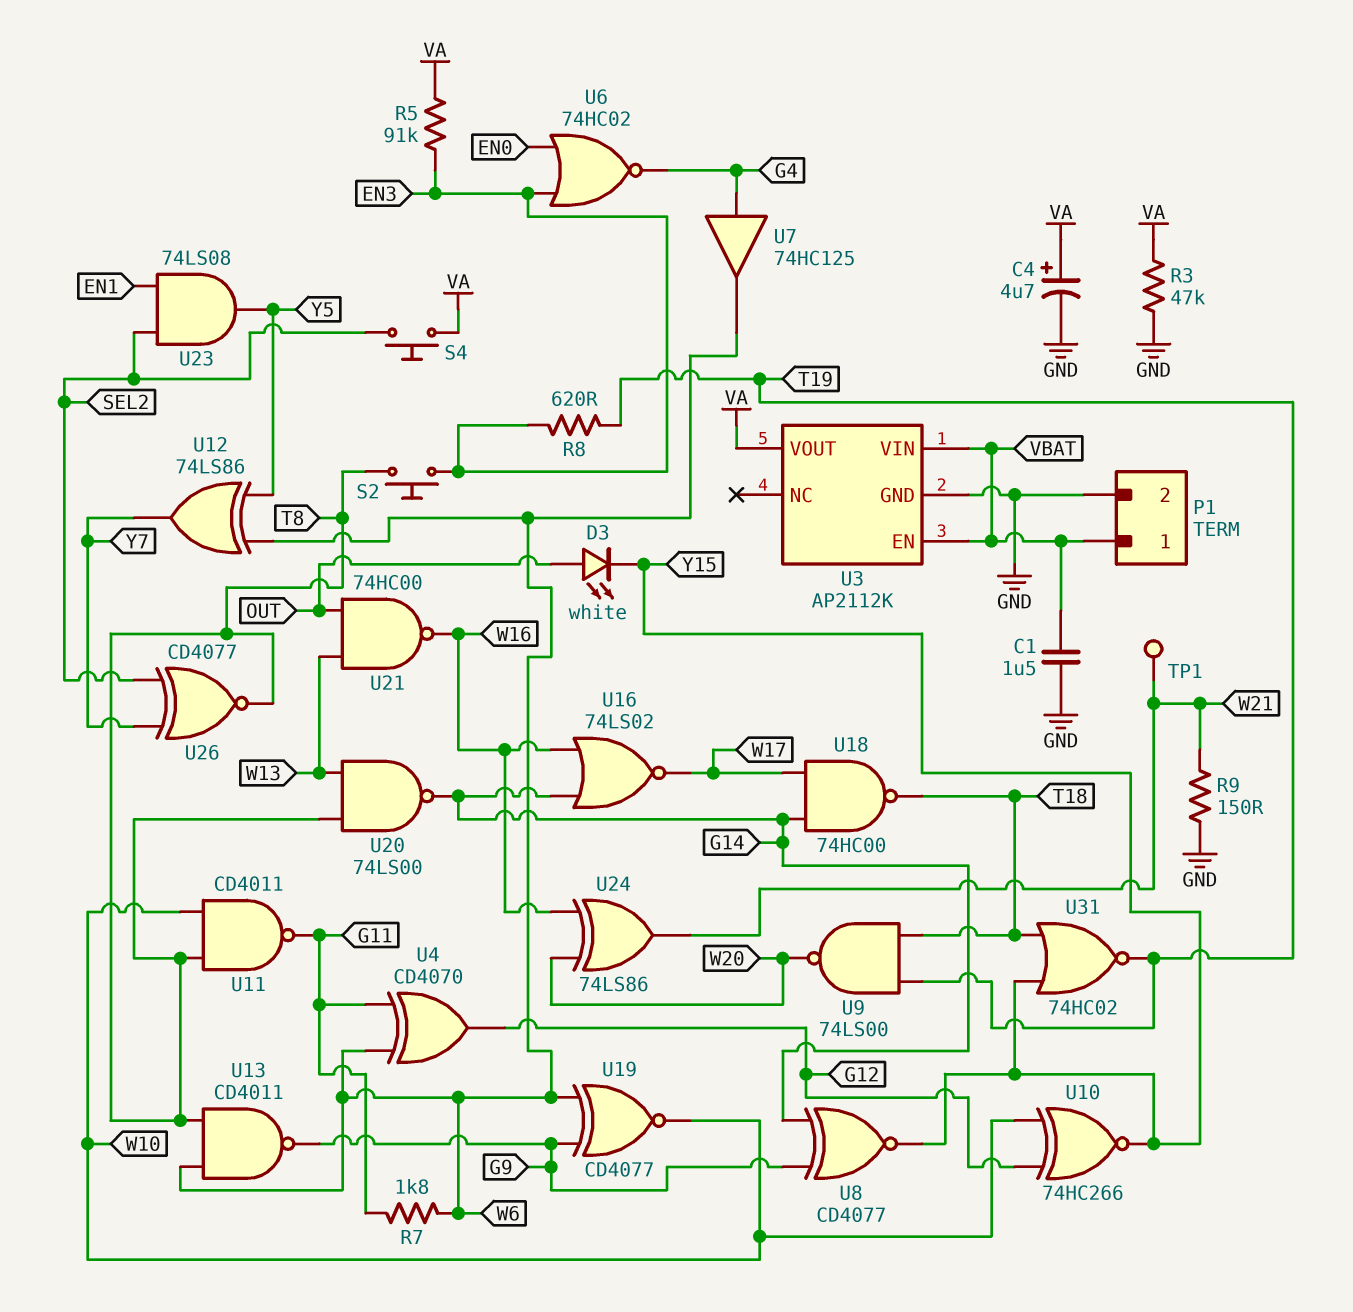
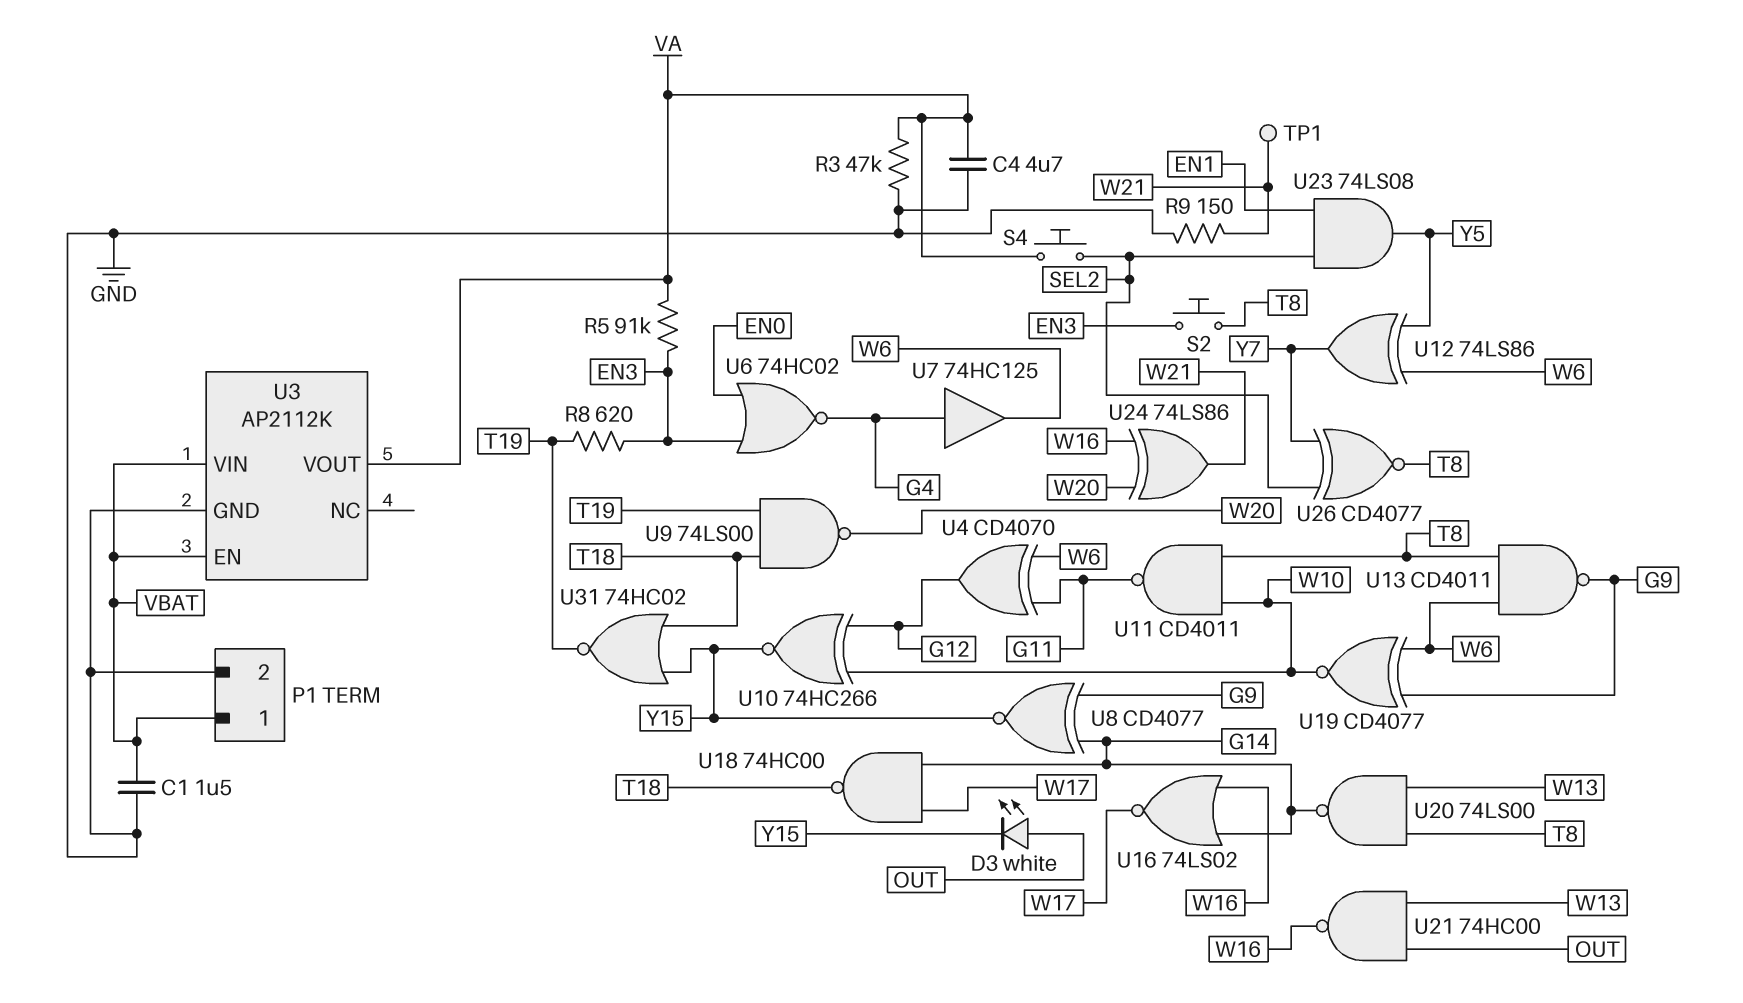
C4: 4.7uF (plus VA, minus GND) -> 4.7uF (GND, VA)
R7: 1.8k (G11, W6) -> none

